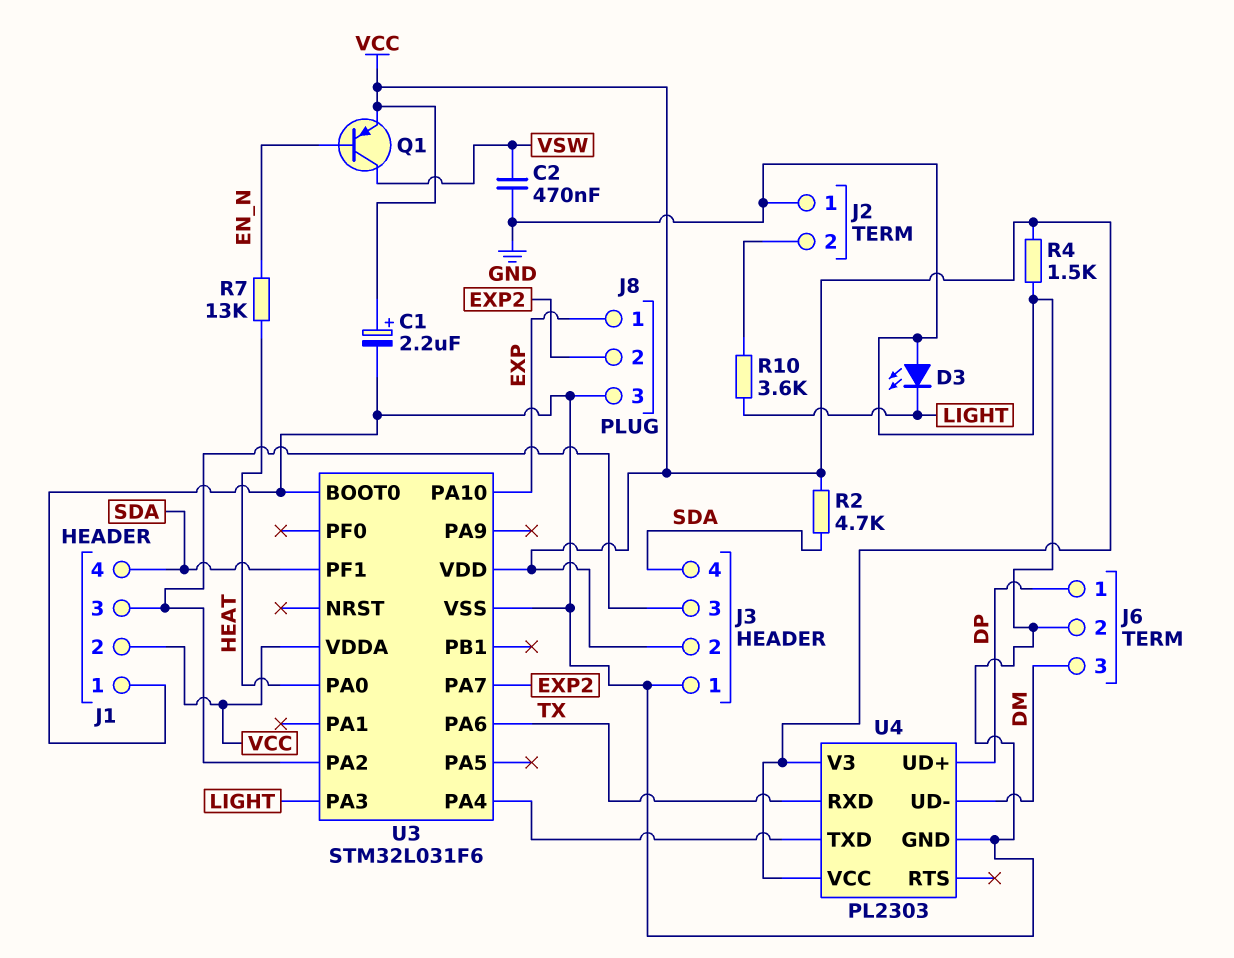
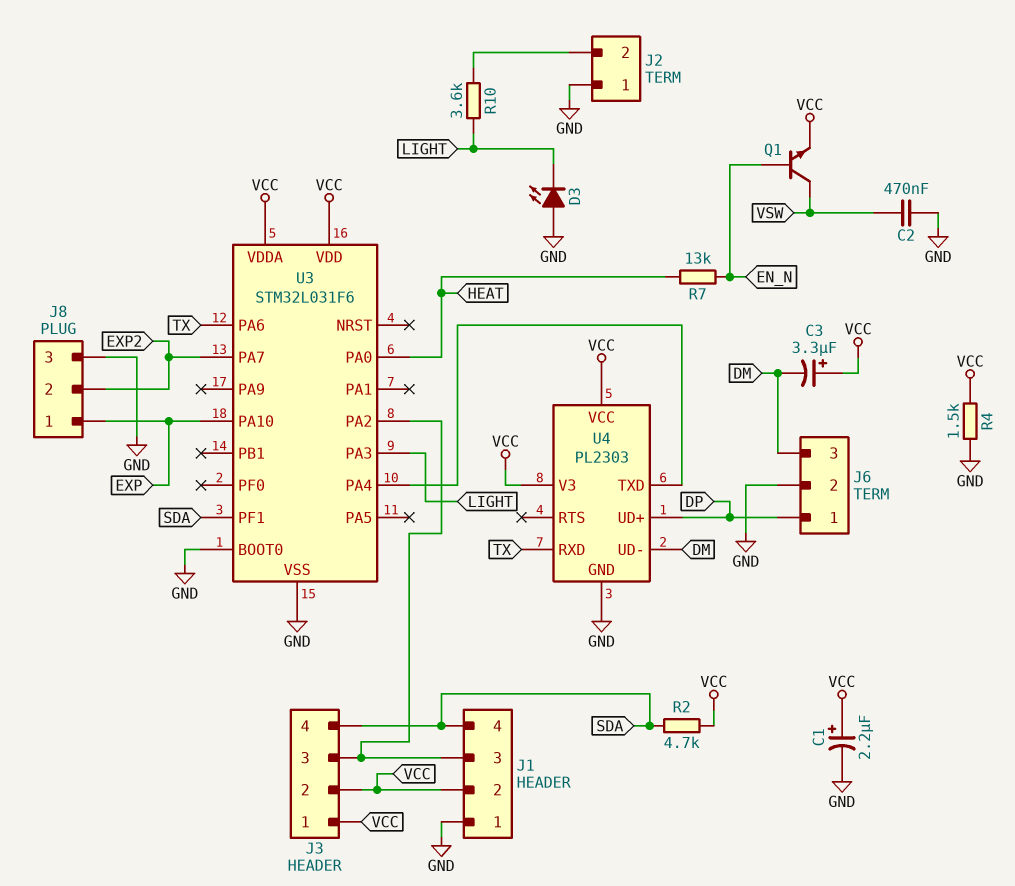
C3: none -> 3.3uF (plus VCC, minus DM)
J3 pin 1: GND -> VCC
Q1: PNP (B EN_N, C VSW, E VCC) -> NPN (B EN_N, C VSW, E VCC)

